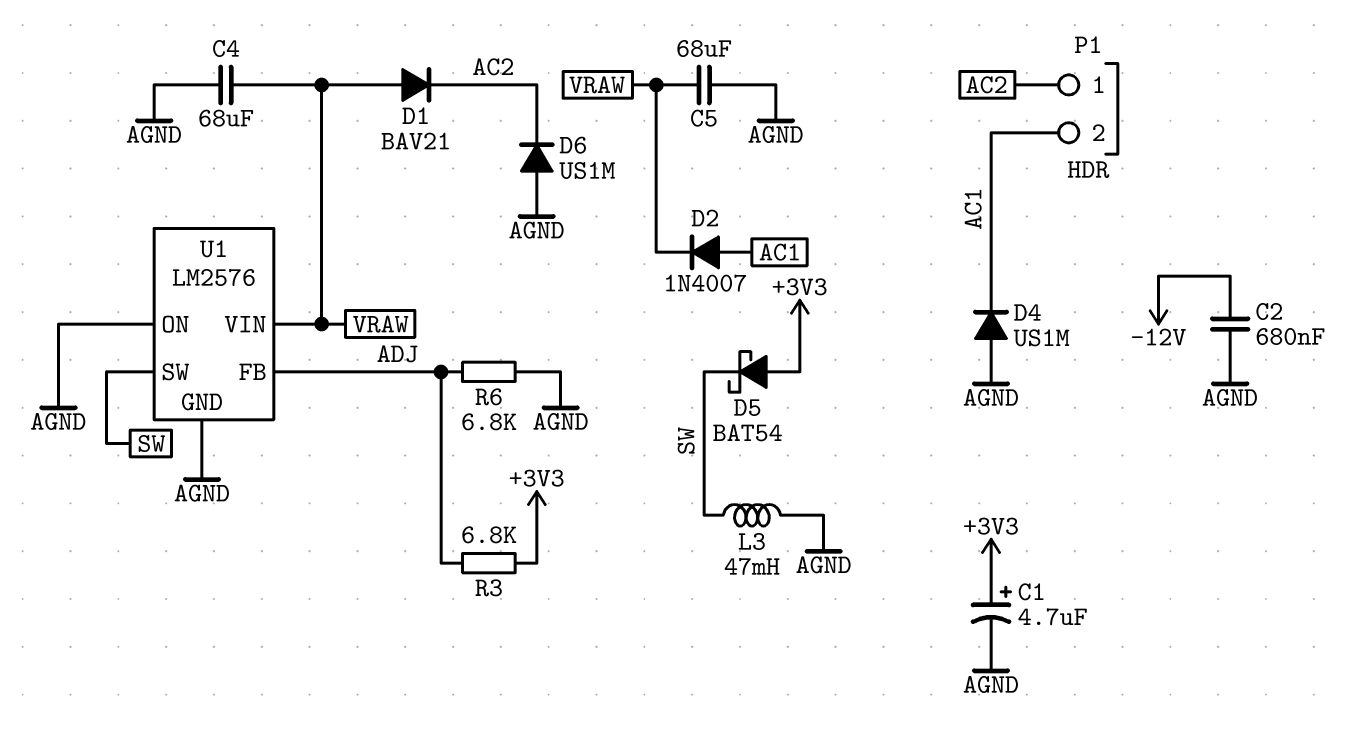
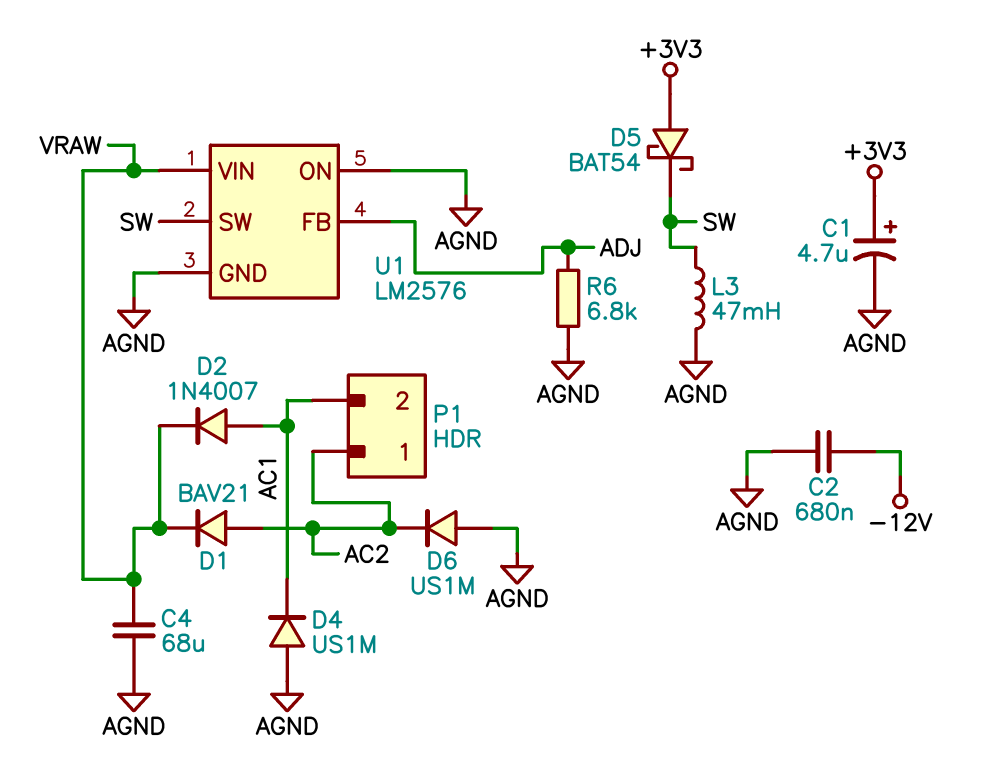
C5: 68uF (AGND, VRAW) -> none
D1: diode BAV21 (A VRAW, K AC2) -> diode BAV21 (A AC2, K VRAW)
R3: 6.8k (+3V3, ADJ) -> none

